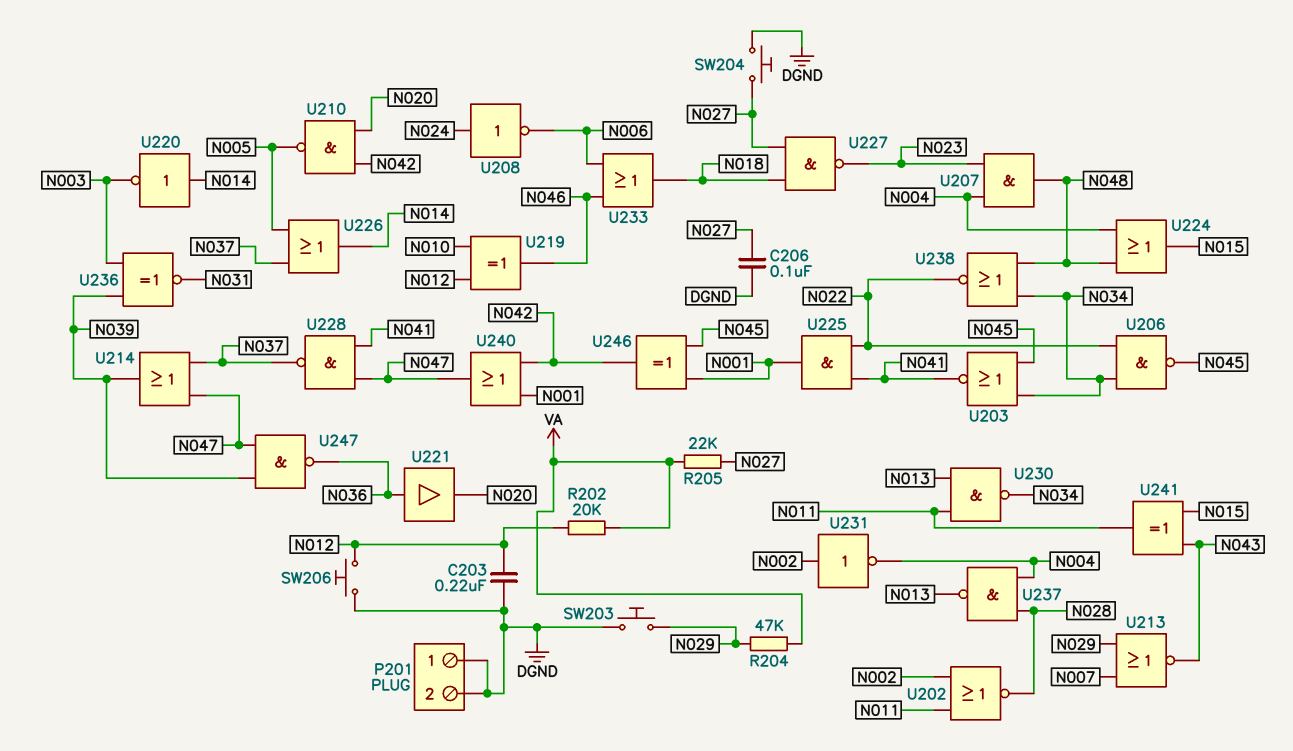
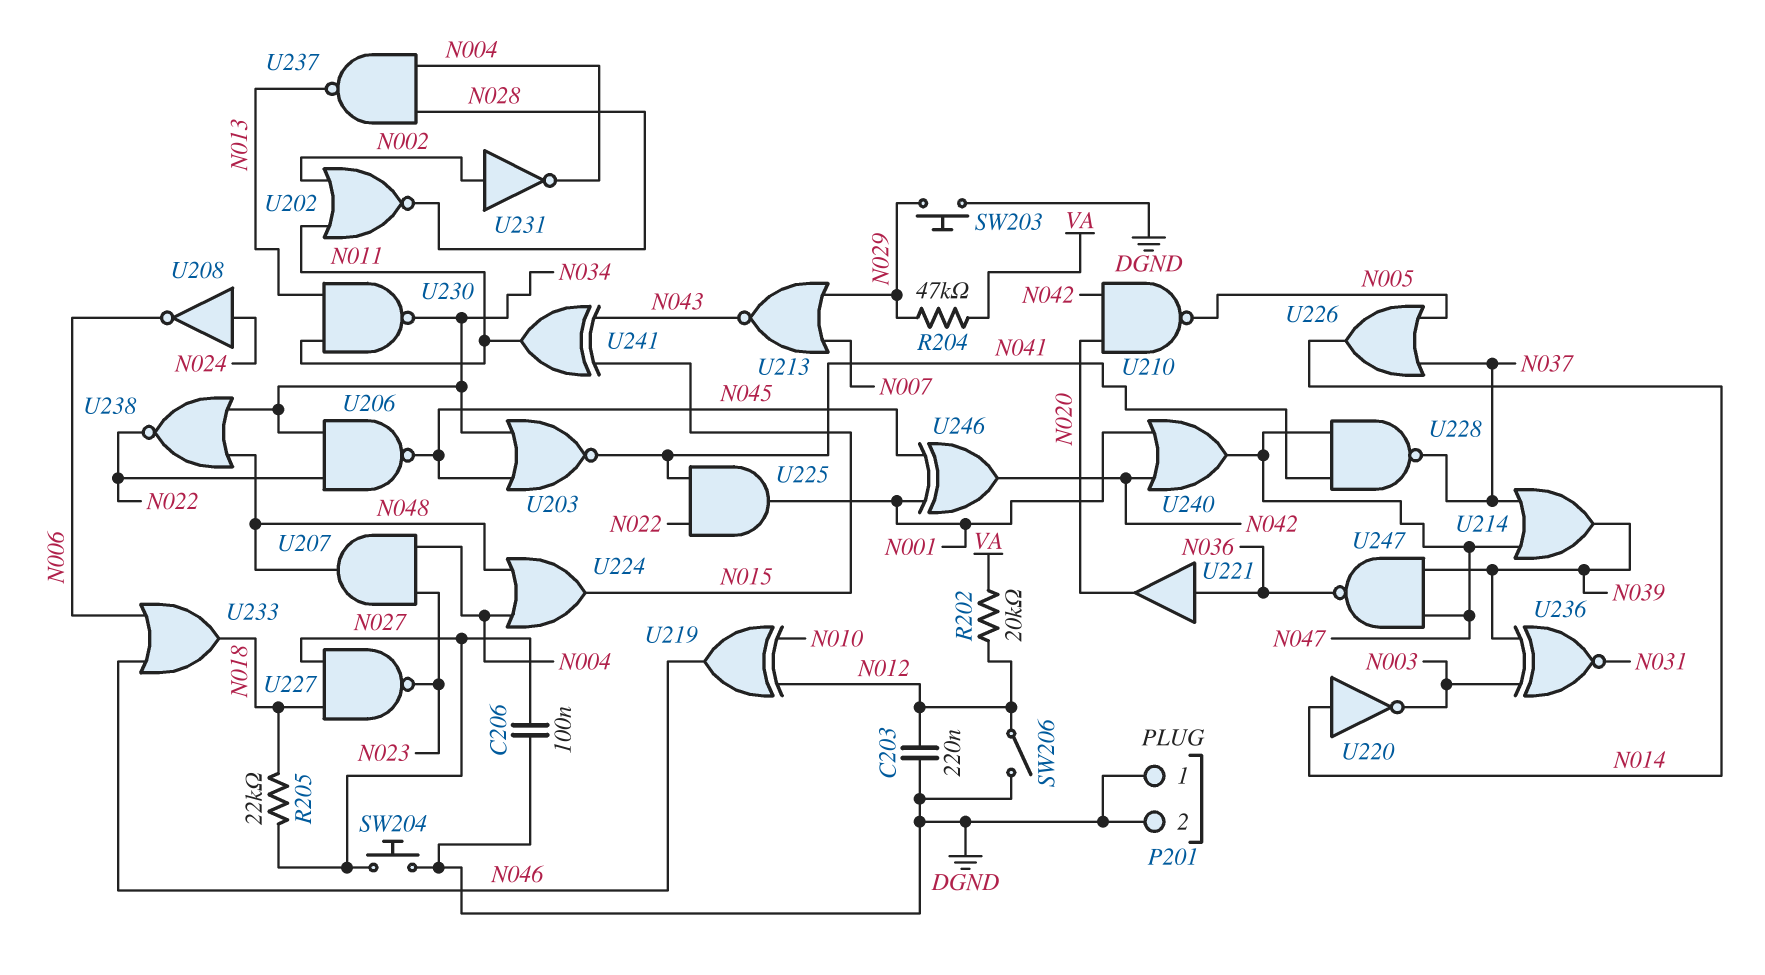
R205: 22k (N027, VA) -> 22k (N018, N027)
SW206: button (DGND, N012) -> switch (DGND, N012)

